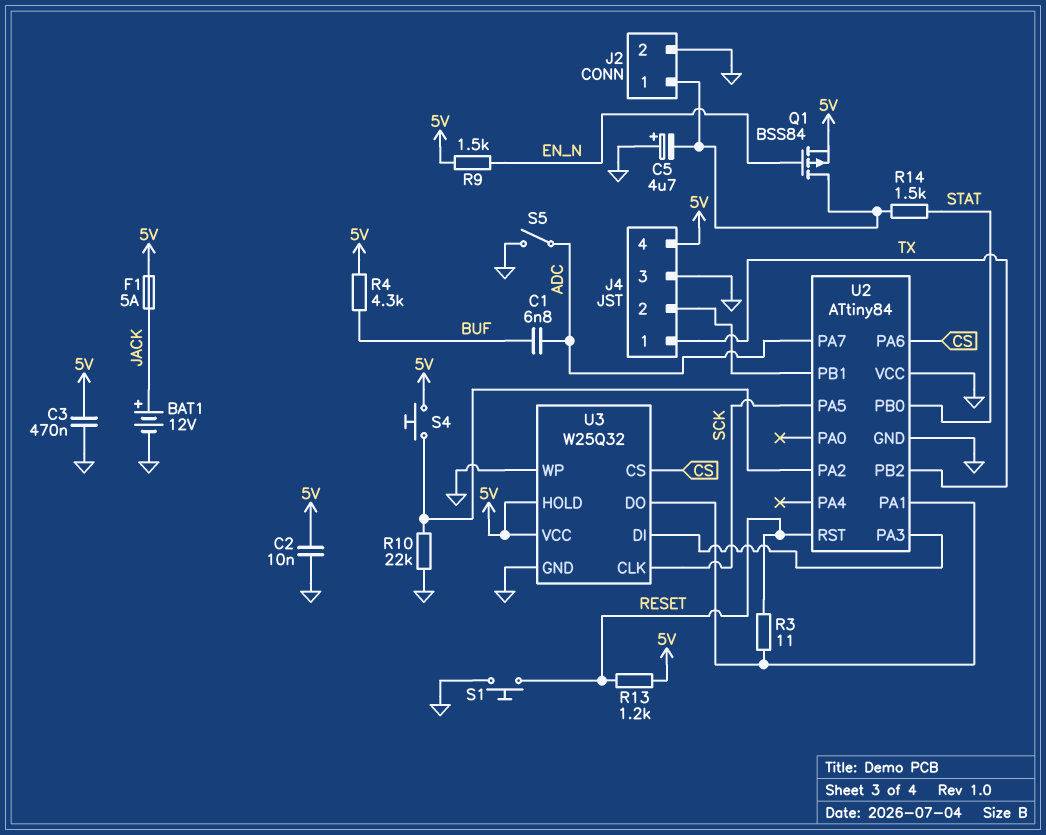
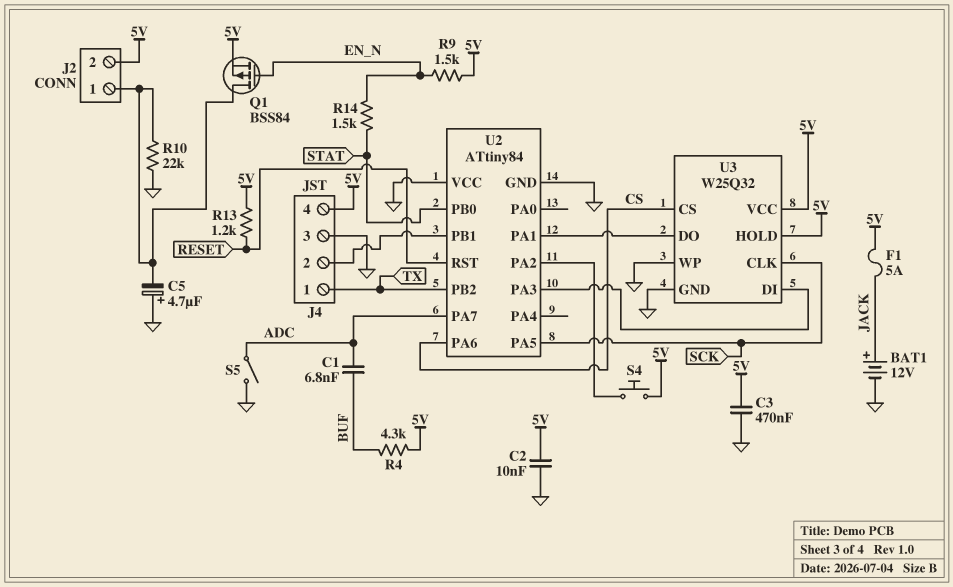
J2 pin 2: GND -> 5V
R3: 11 (RESET, U2/PA1) -> none
R10: 22k (GND, U2/PA2) -> 22k (GND, J2/1)
R14: 1.5k (J2/1, STAT) -> 1.5k (EN_N, STAT)
S1: button (GND, RESET) -> none

